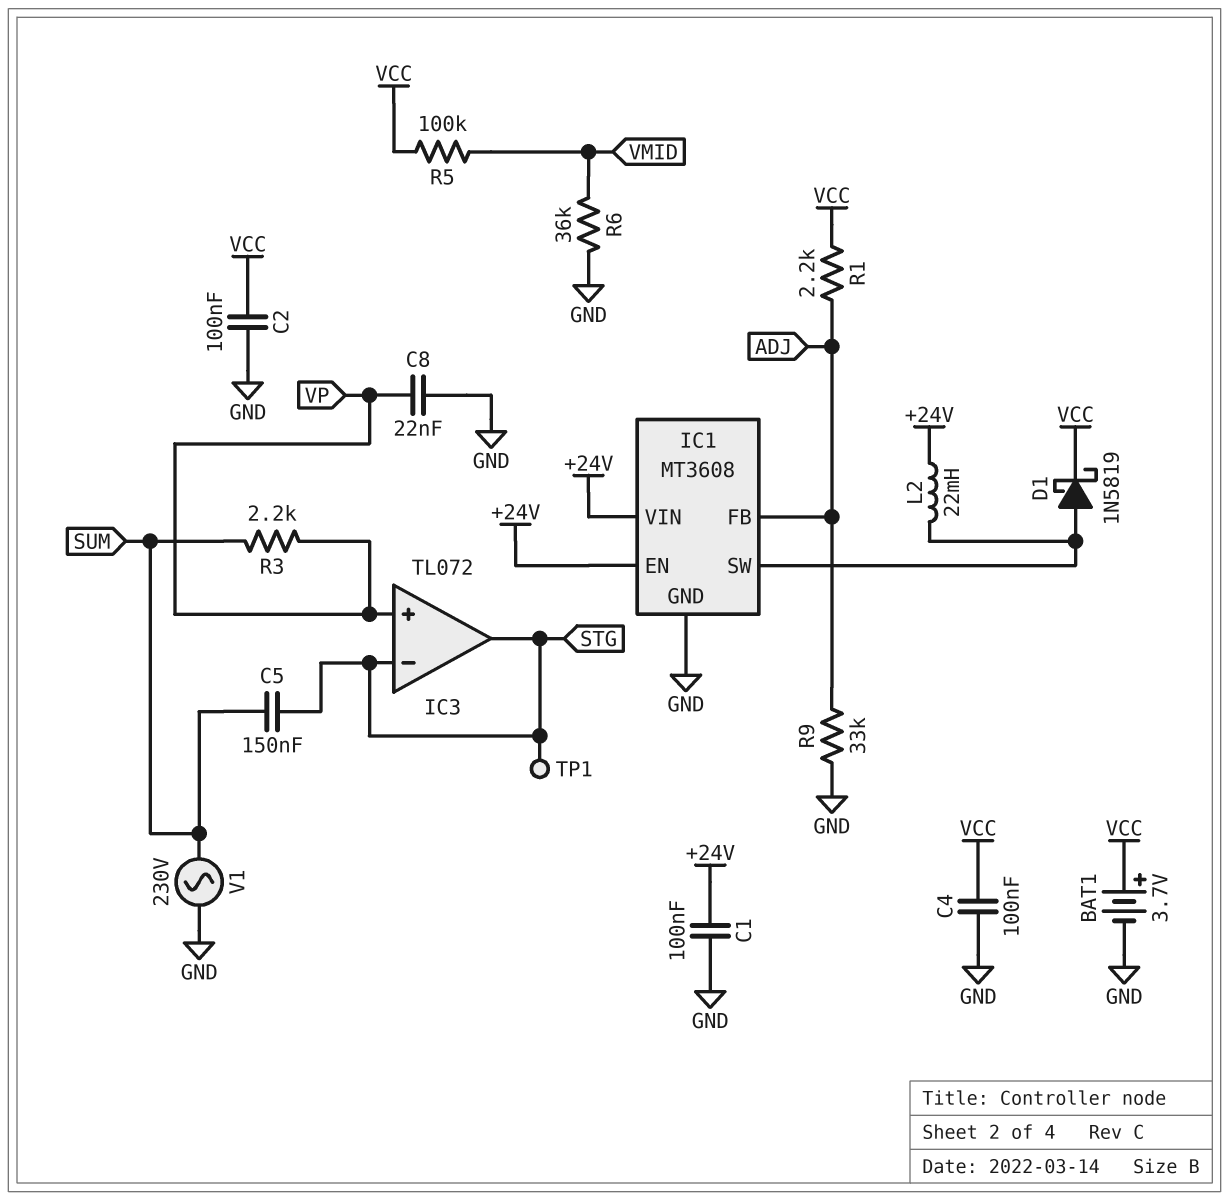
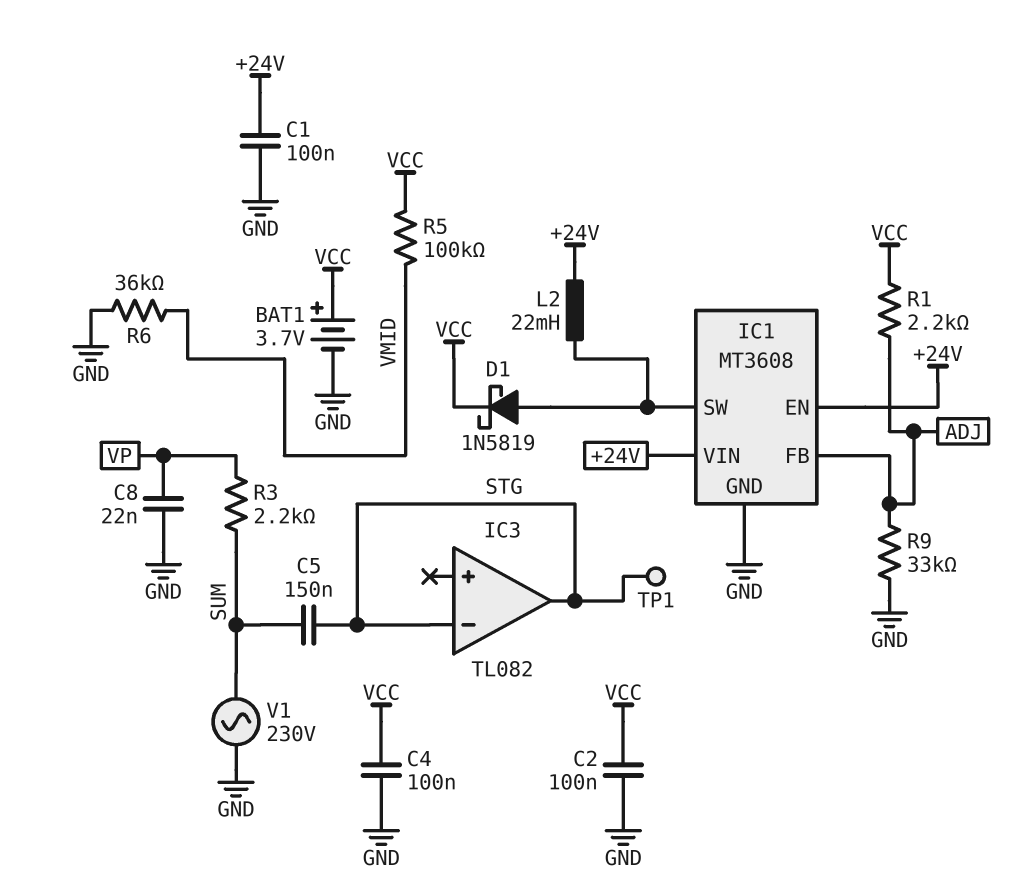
IC3: TL072 -> TL082
IC3 pin in+: VP -> none

